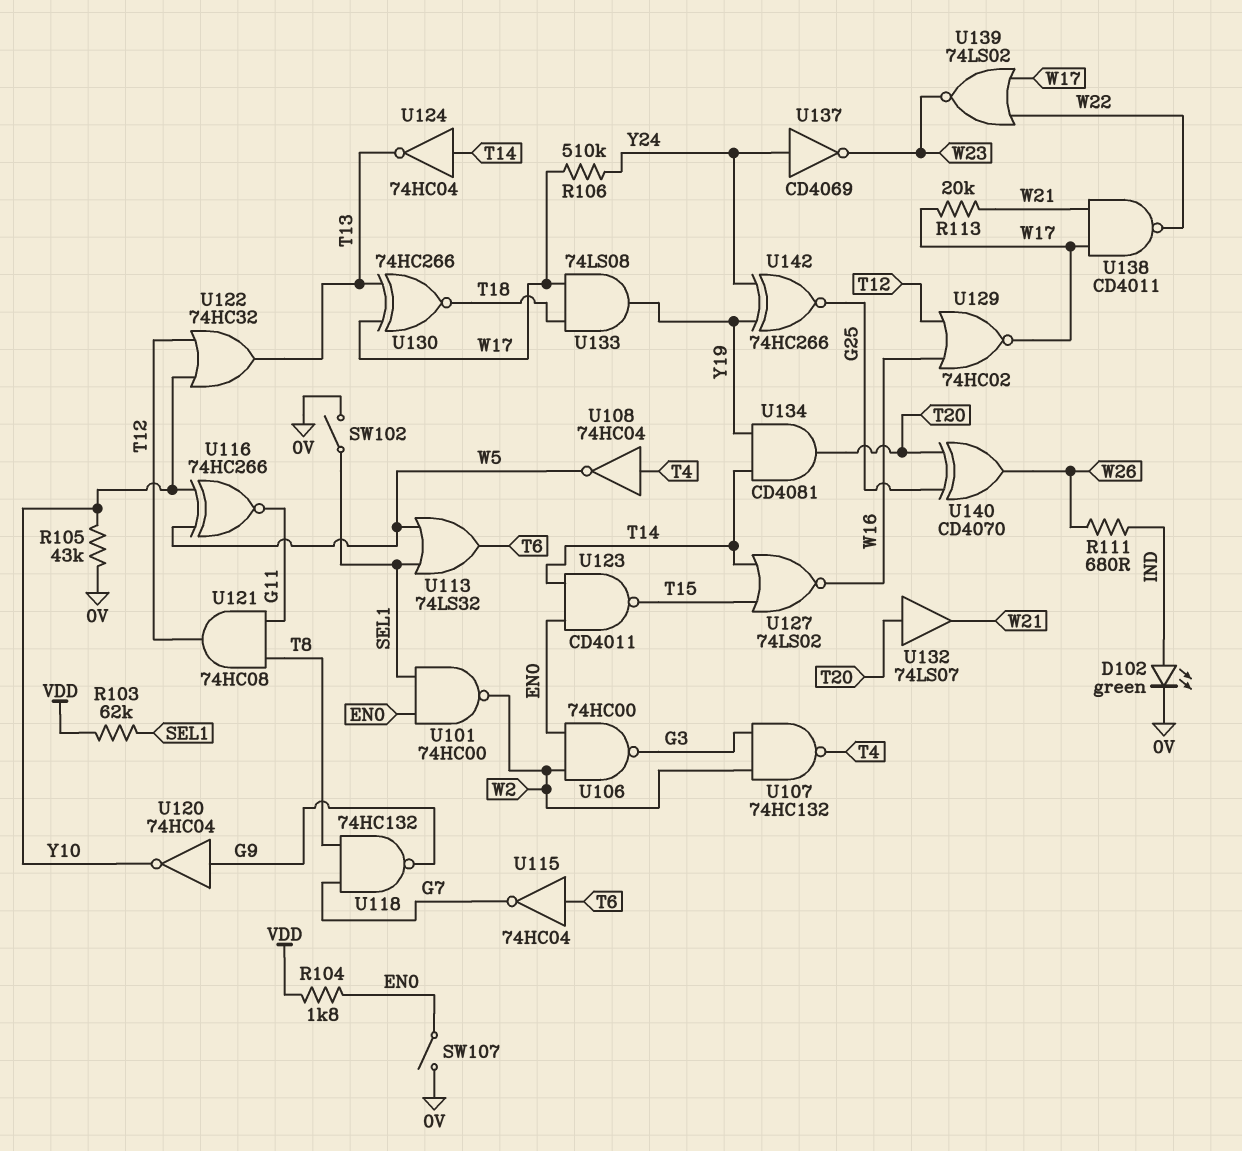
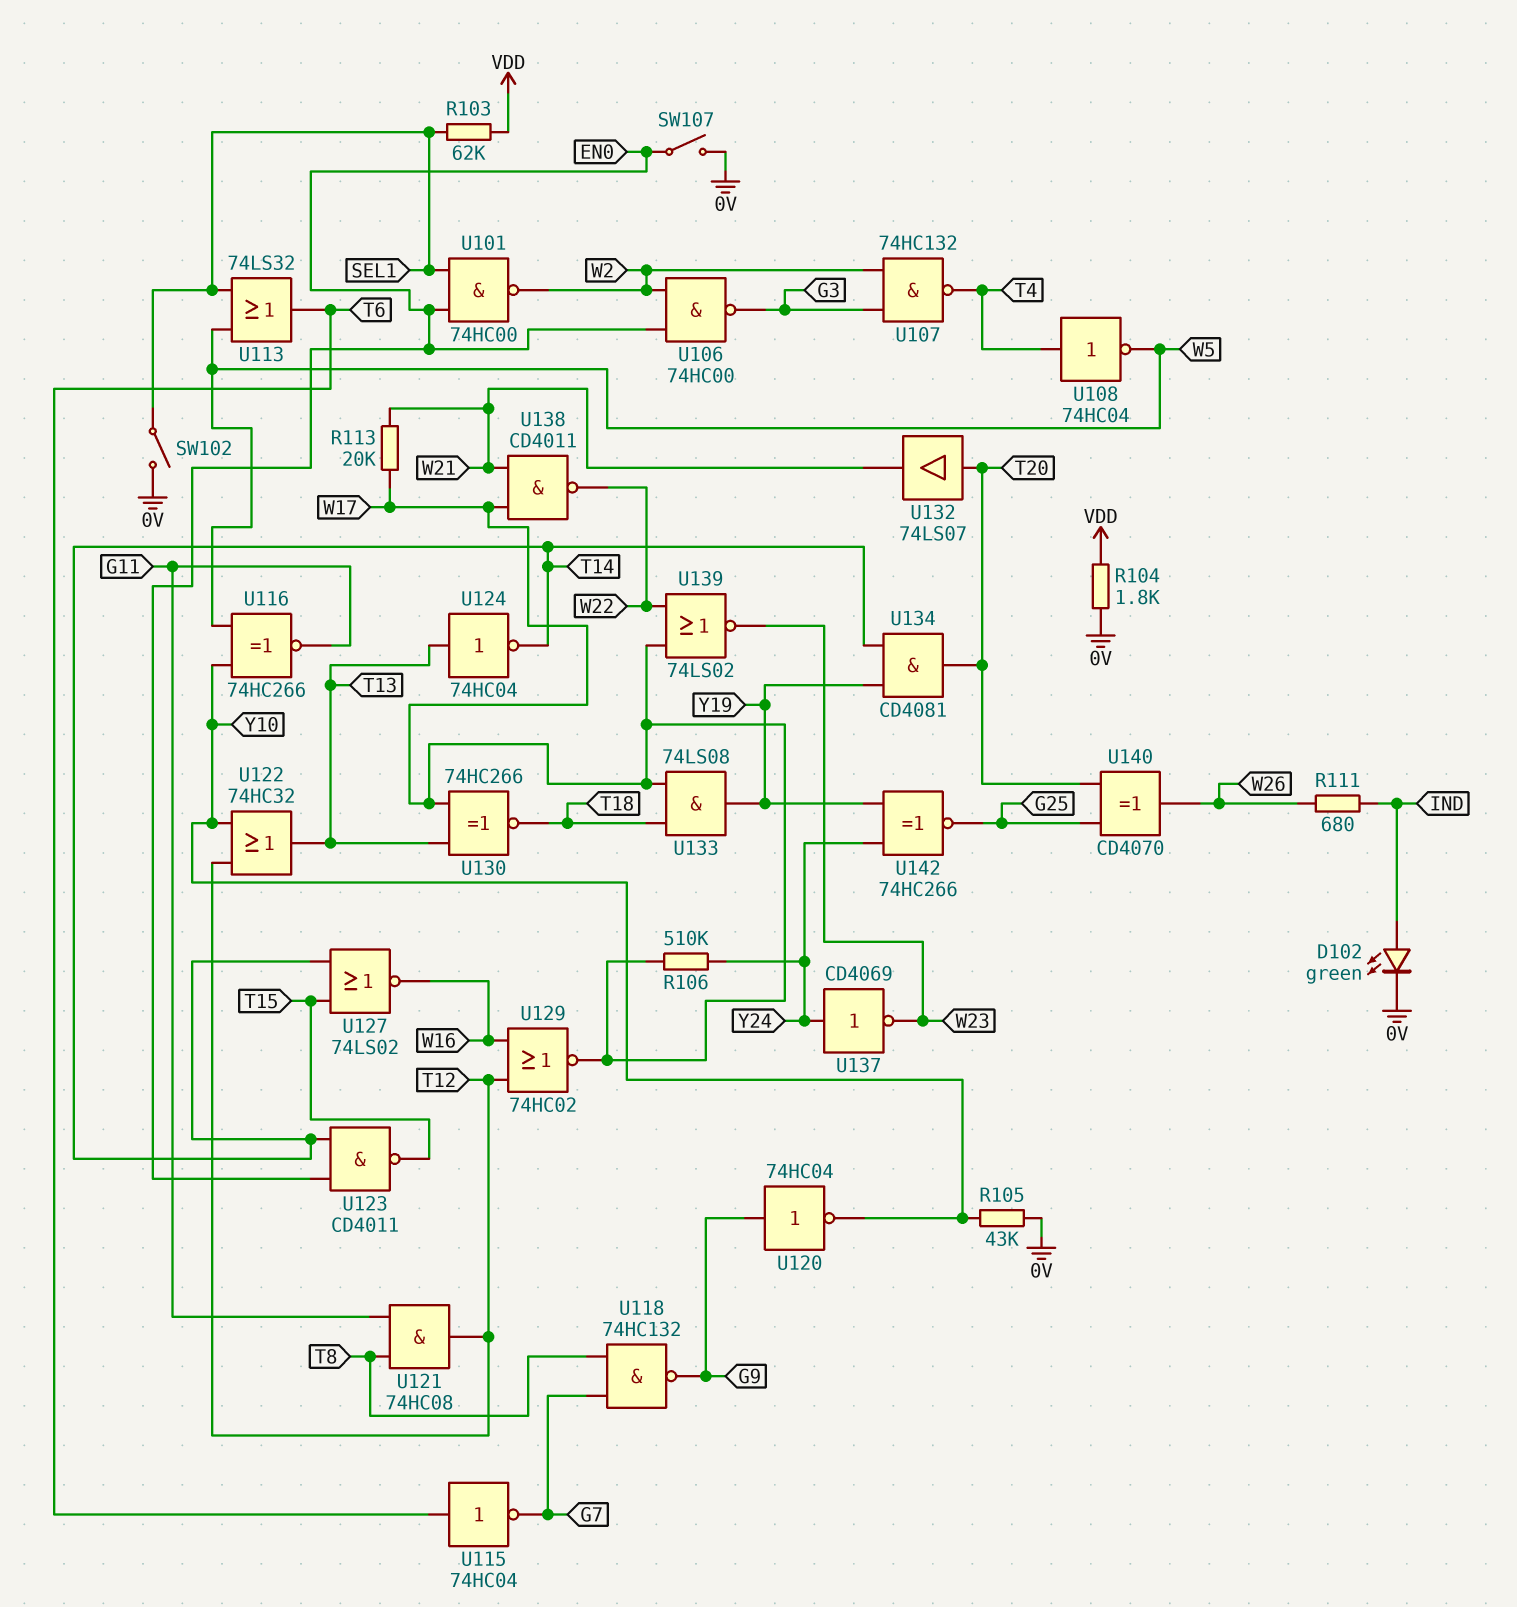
R104: 1.8k (EN0, VDD) -> 1.8k (0V, VDD)
U124: NOT 74HC04 (in T14, out T13) -> NOT 74HC04 (in T13, out T14)

